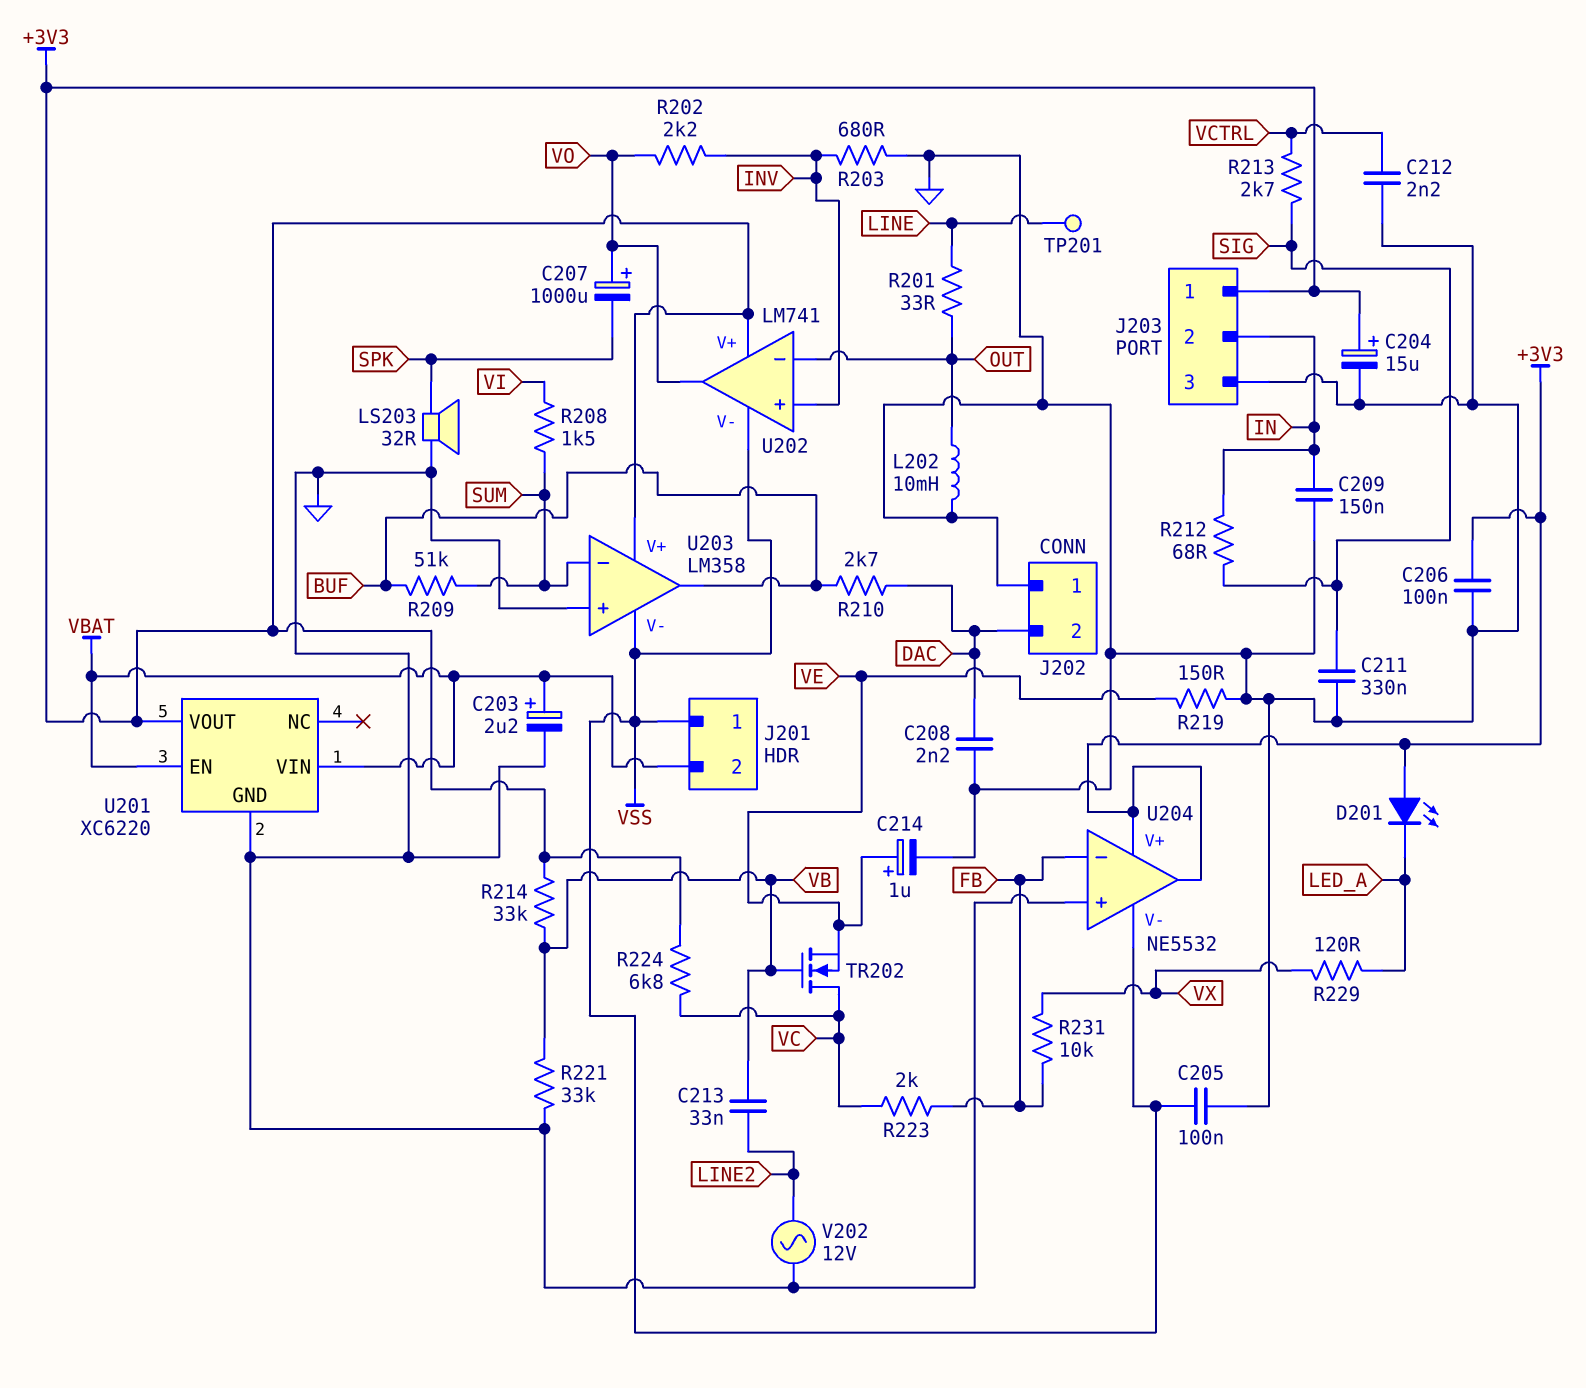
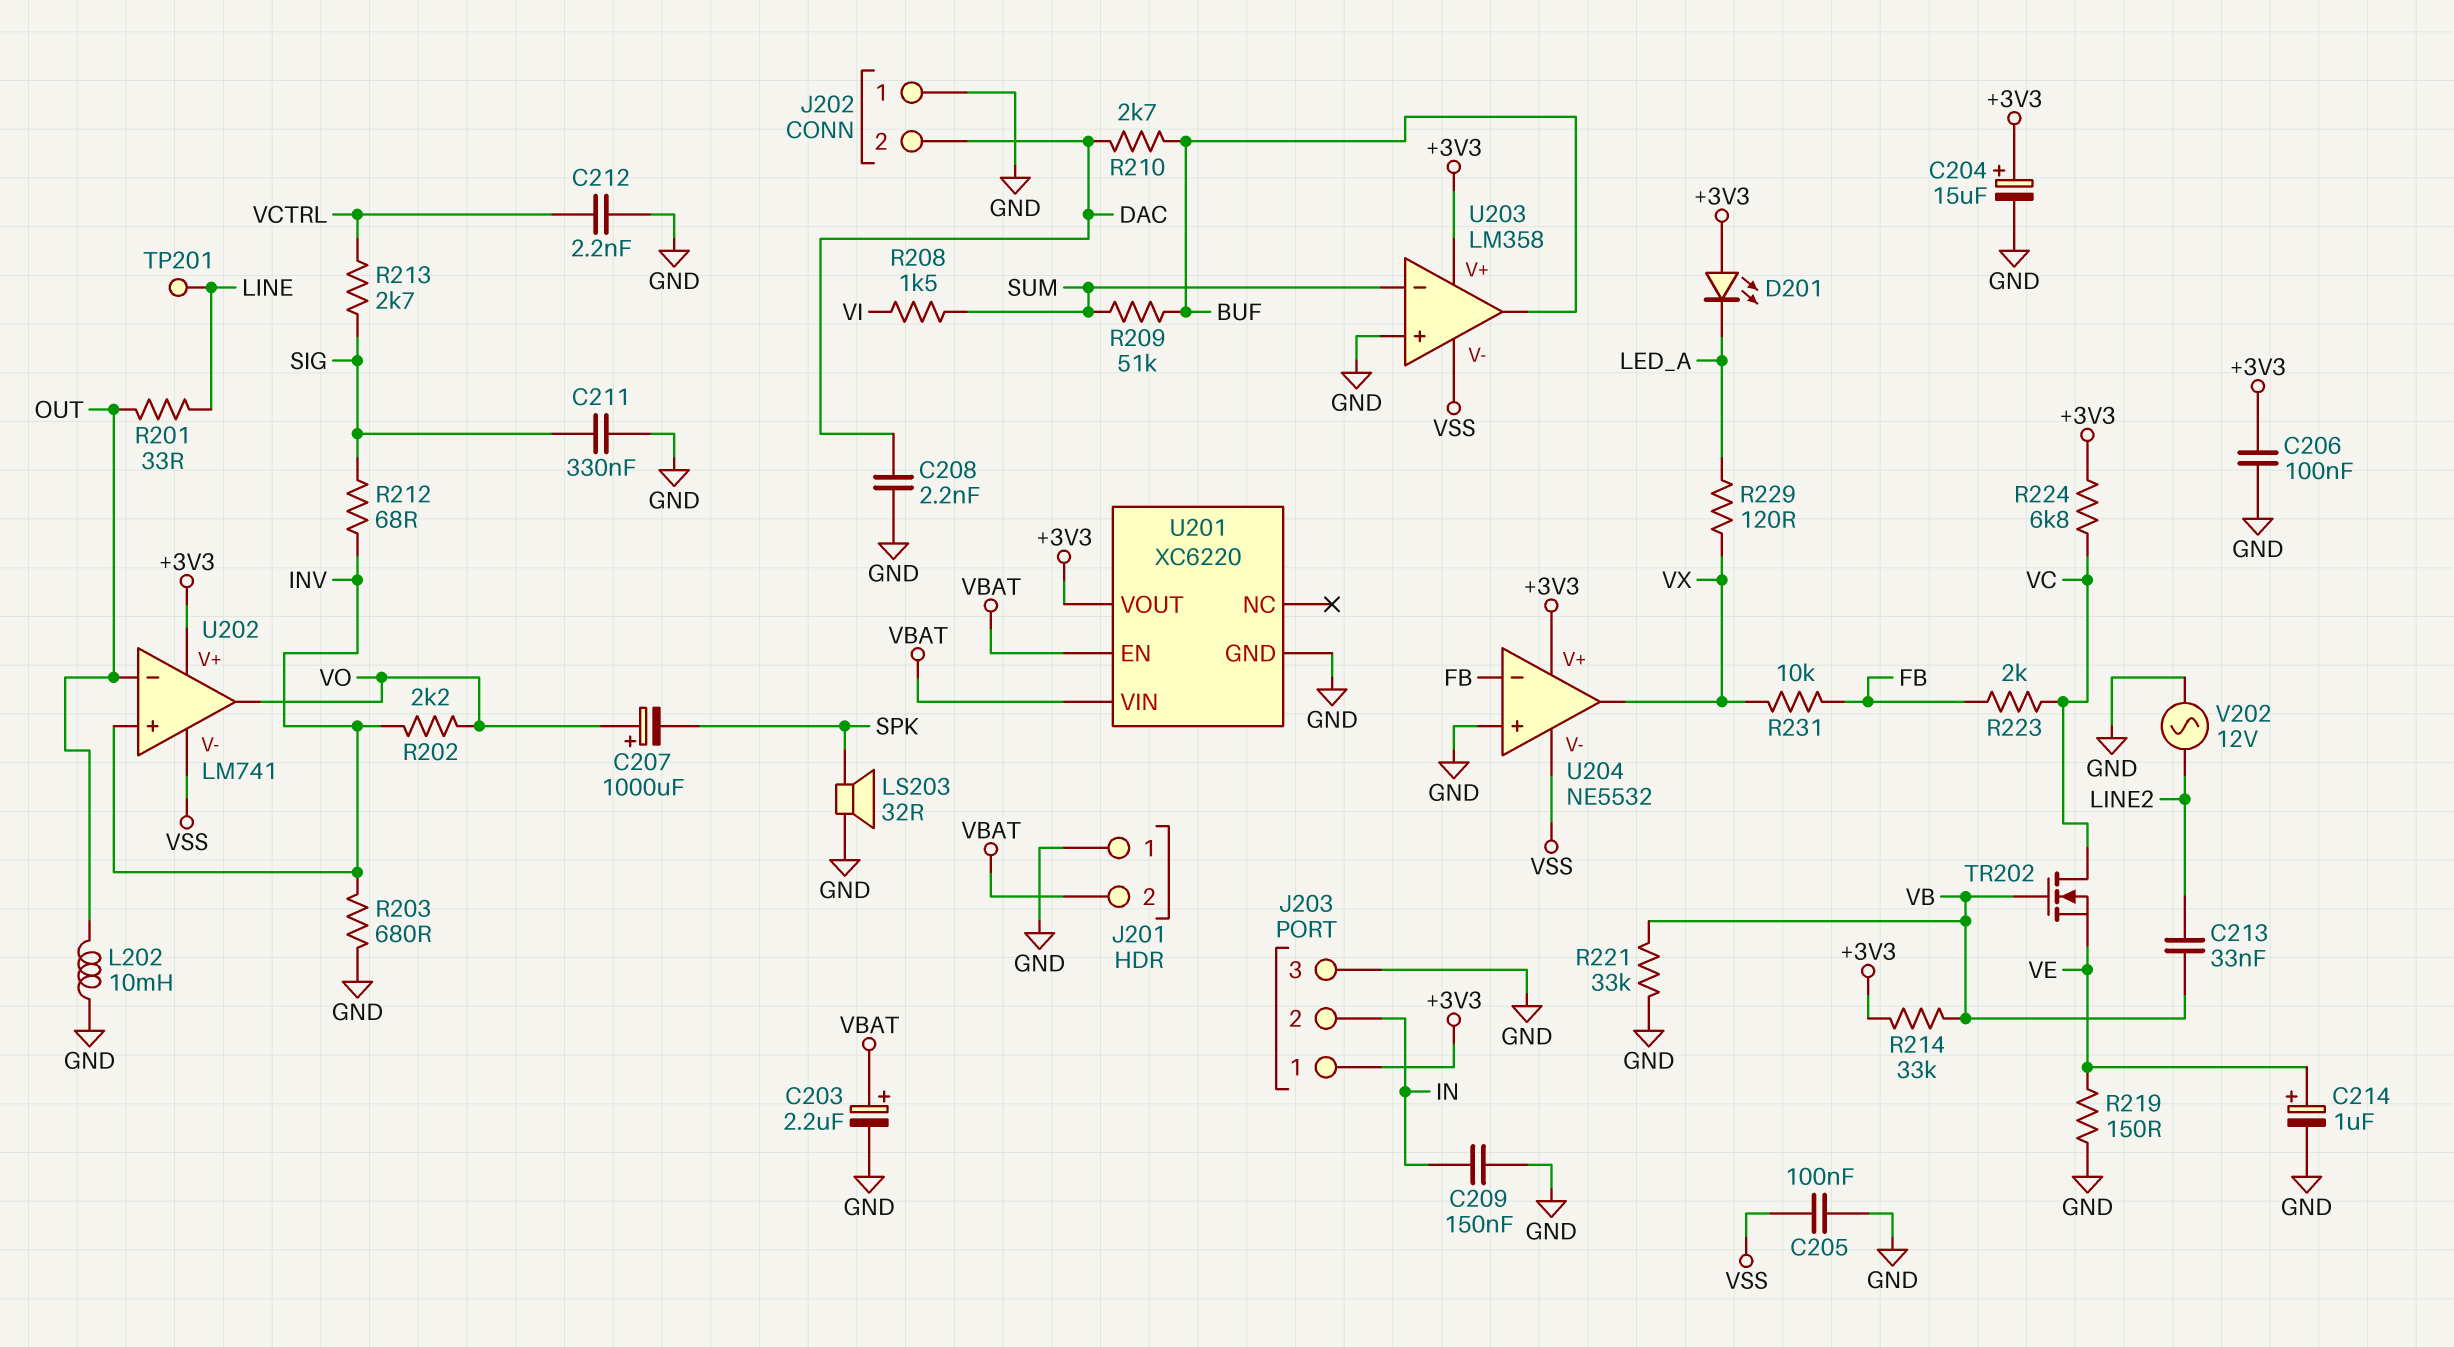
J201 pin 1: VSS -> GND
R212: 68 (IN, SIG) -> 68 (INV, SIG)
U204 pin out: +3V3 -> VX

